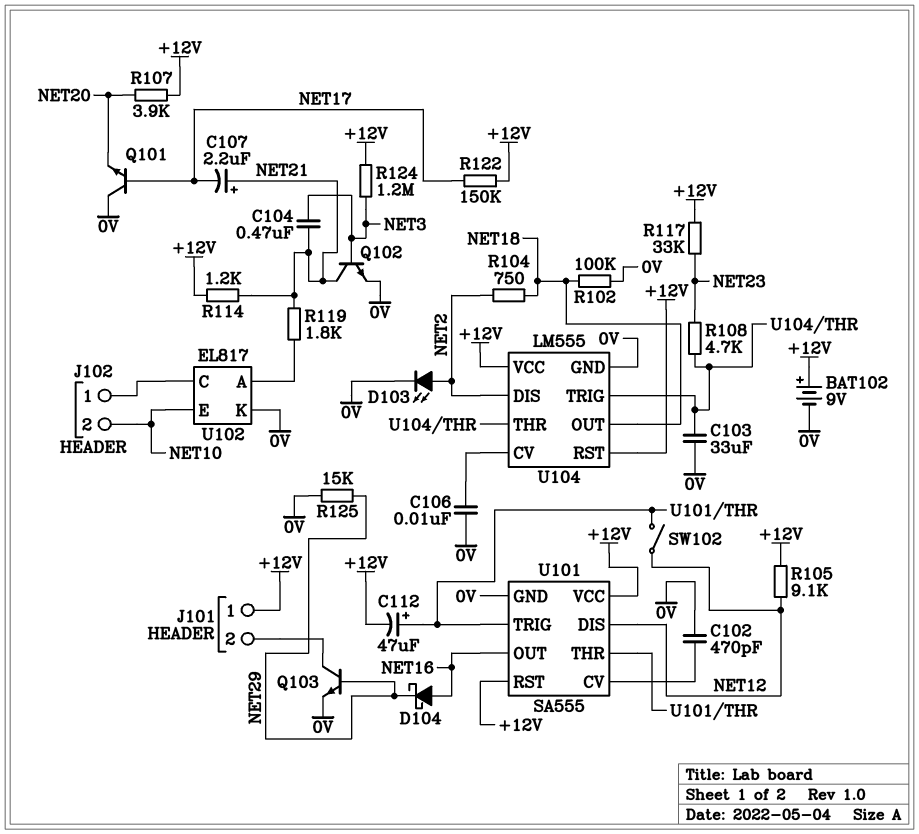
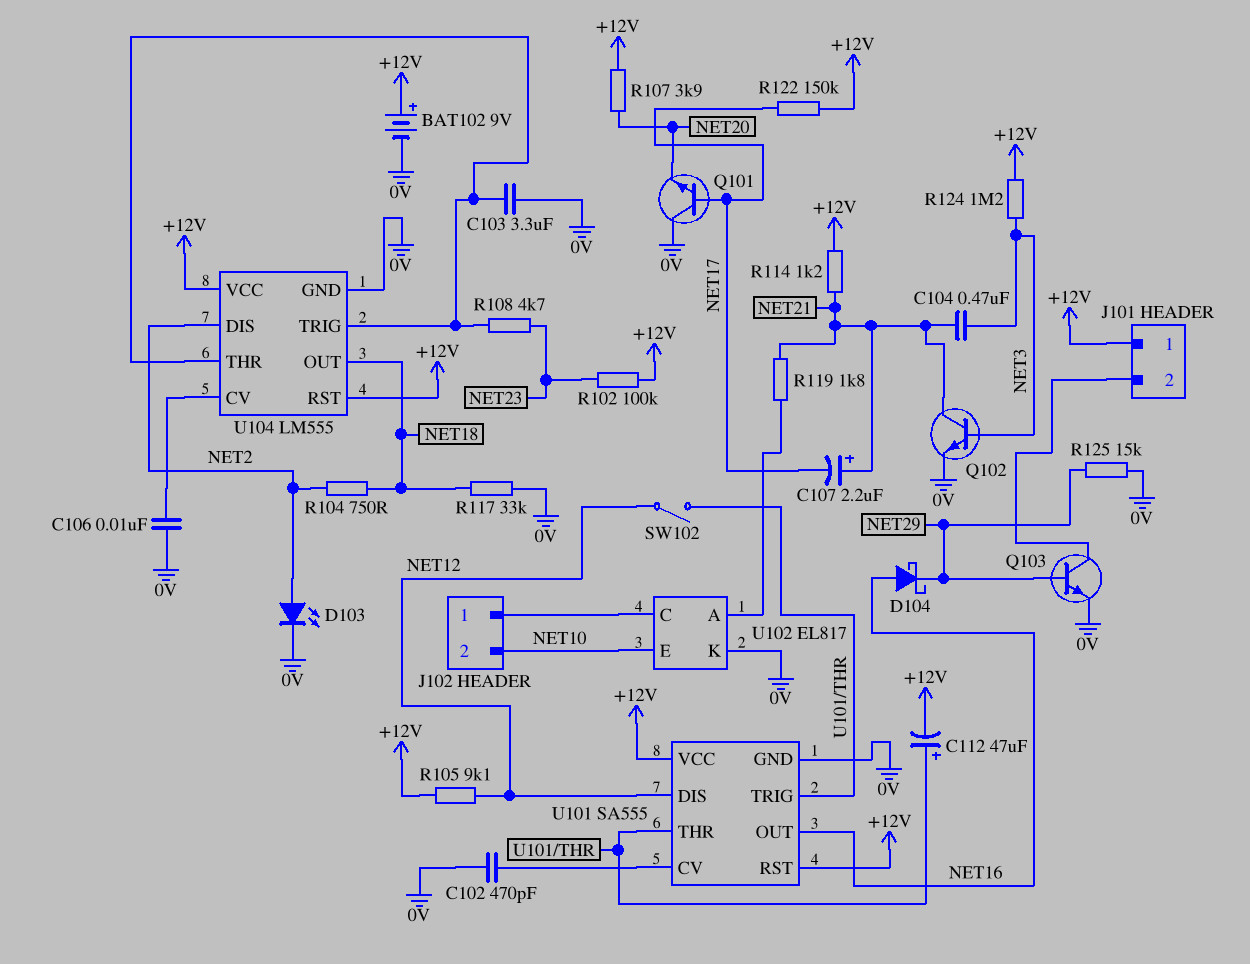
C103: 33uF (0V, U104/THR) -> 3.3uF (0V, U104/THR)
R102: 100k (0V, NET18) -> 100k (+12V, NET23)
R117: 33k (+12V, NET23) -> 33k (0V, NET18)

